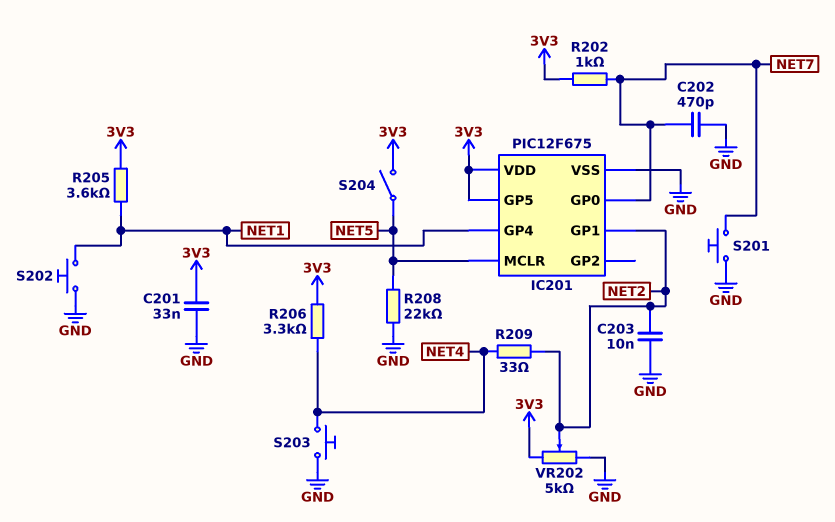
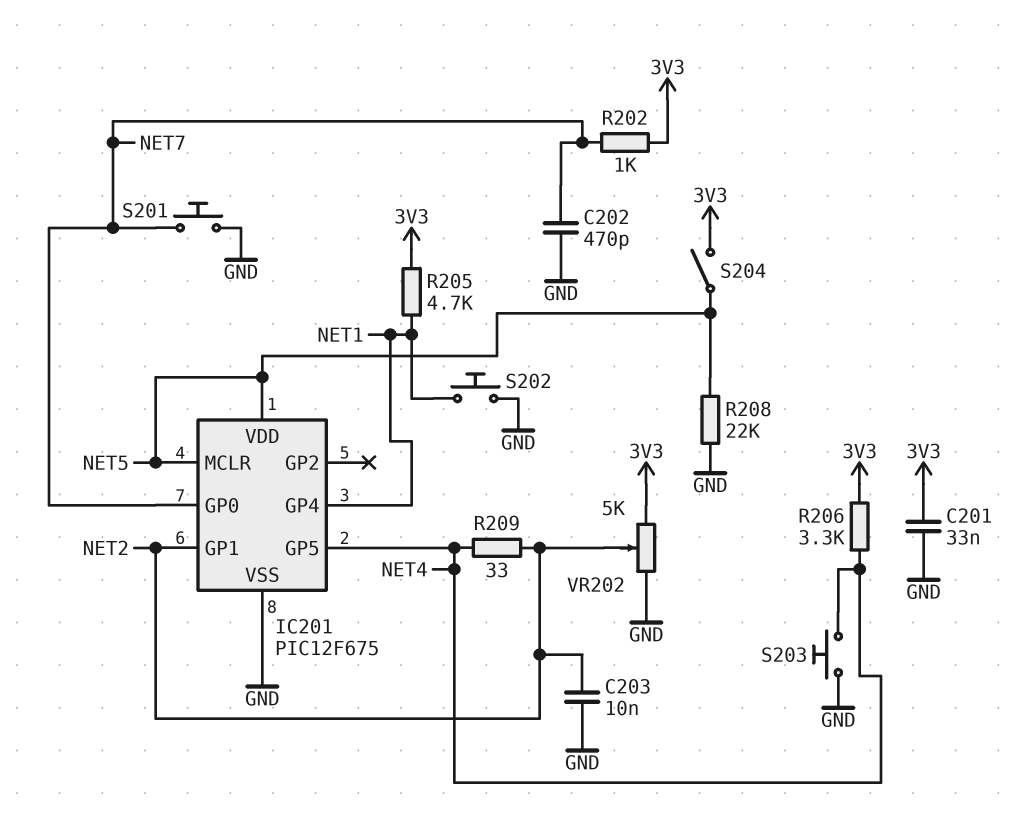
IC201 pin GP5: 3V3 -> NET4
IC201 pin VDD: 3V3 -> NET5
R205: 3.6k (3V3, NET1) -> 4.7k (3V3, NET1)

